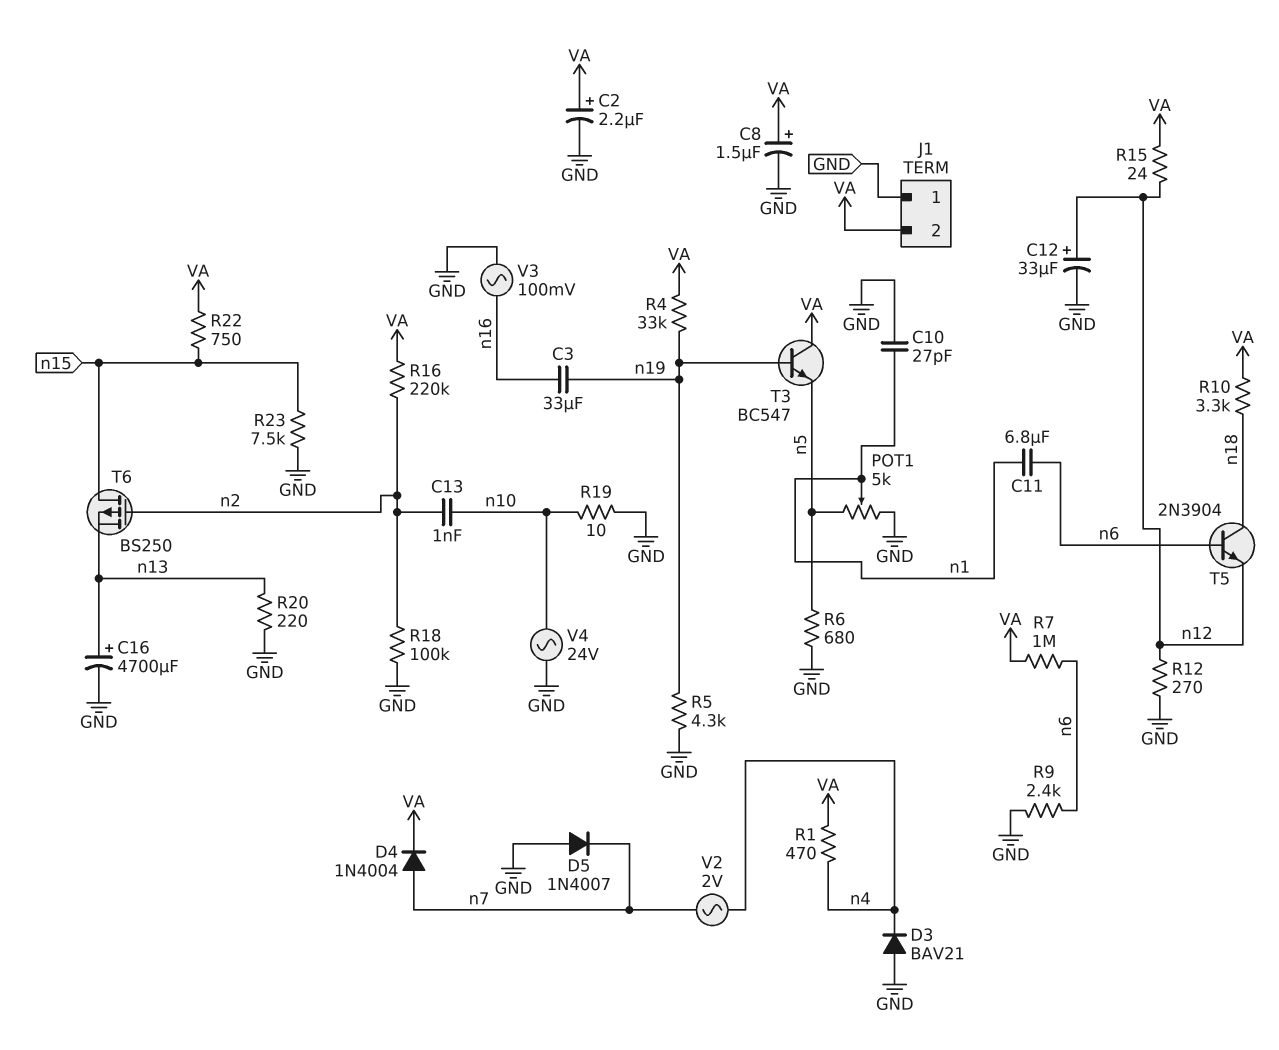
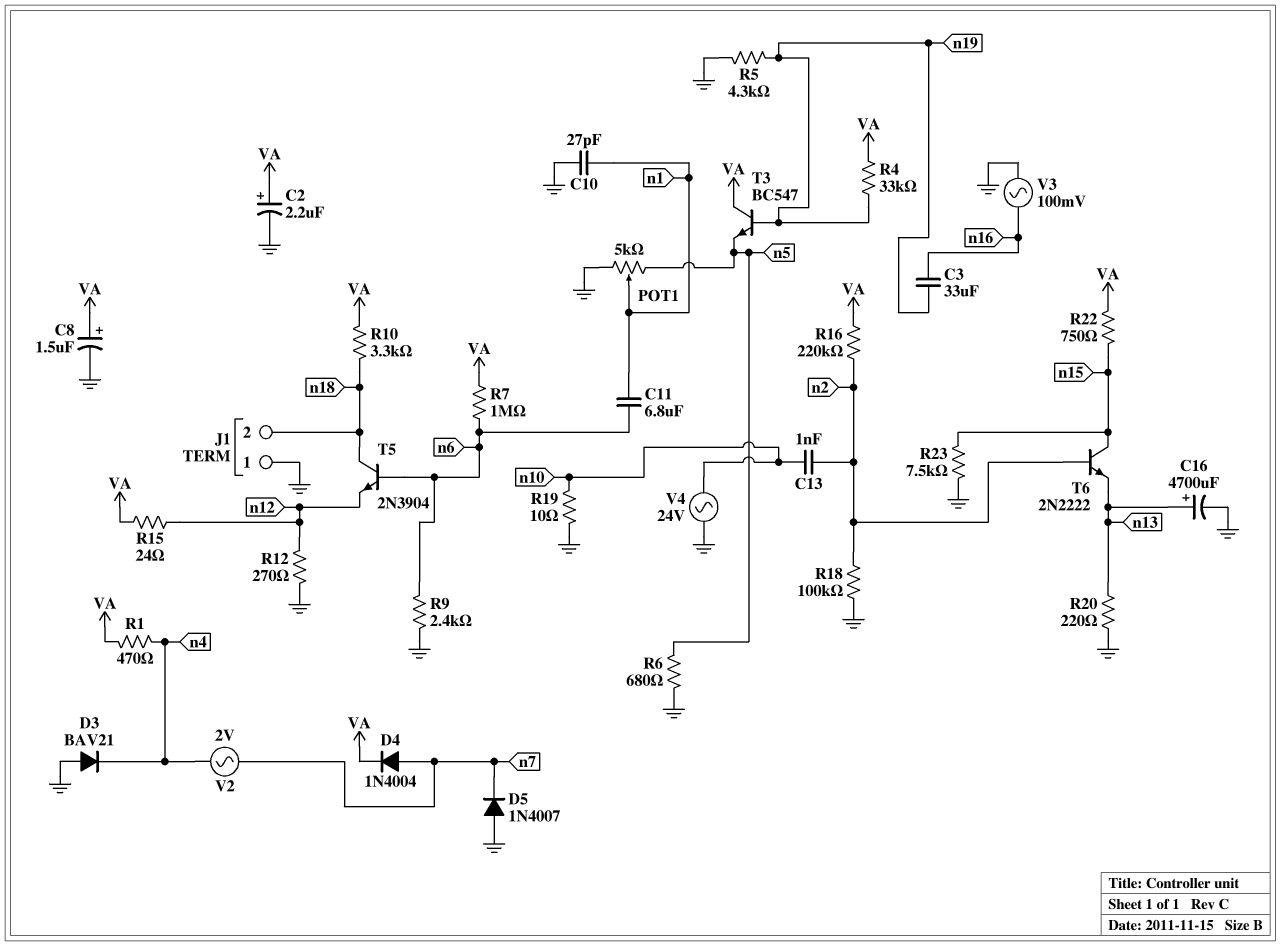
C12: 33uF (plus n12, minus GND) -> none
J1 pin 2: VA -> n18
T6: PMOS BS250 (G n2, D n15, S n13) -> NPN 2N2222 (B n2, C n15, E n13)

